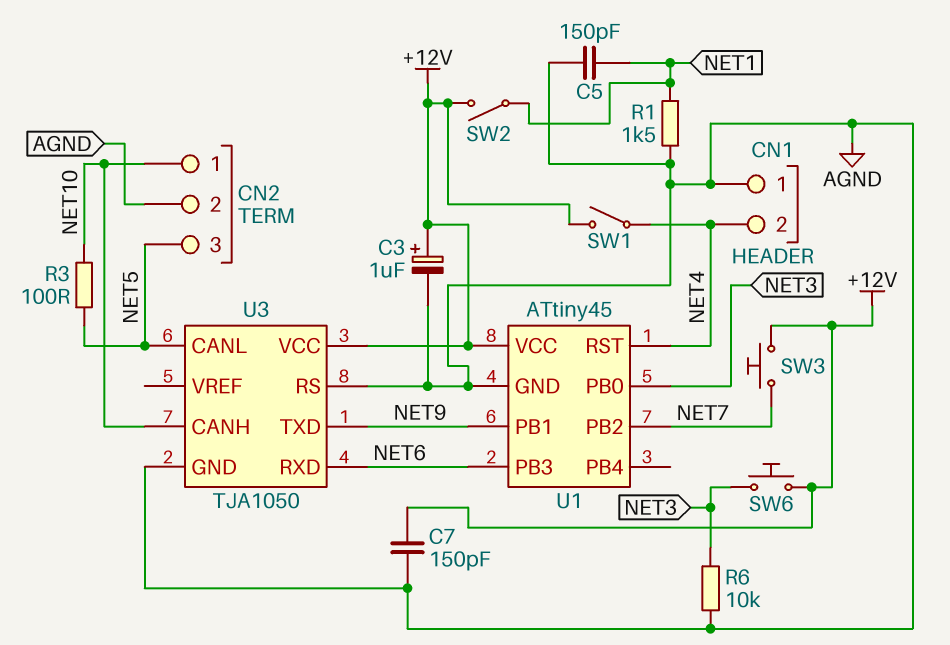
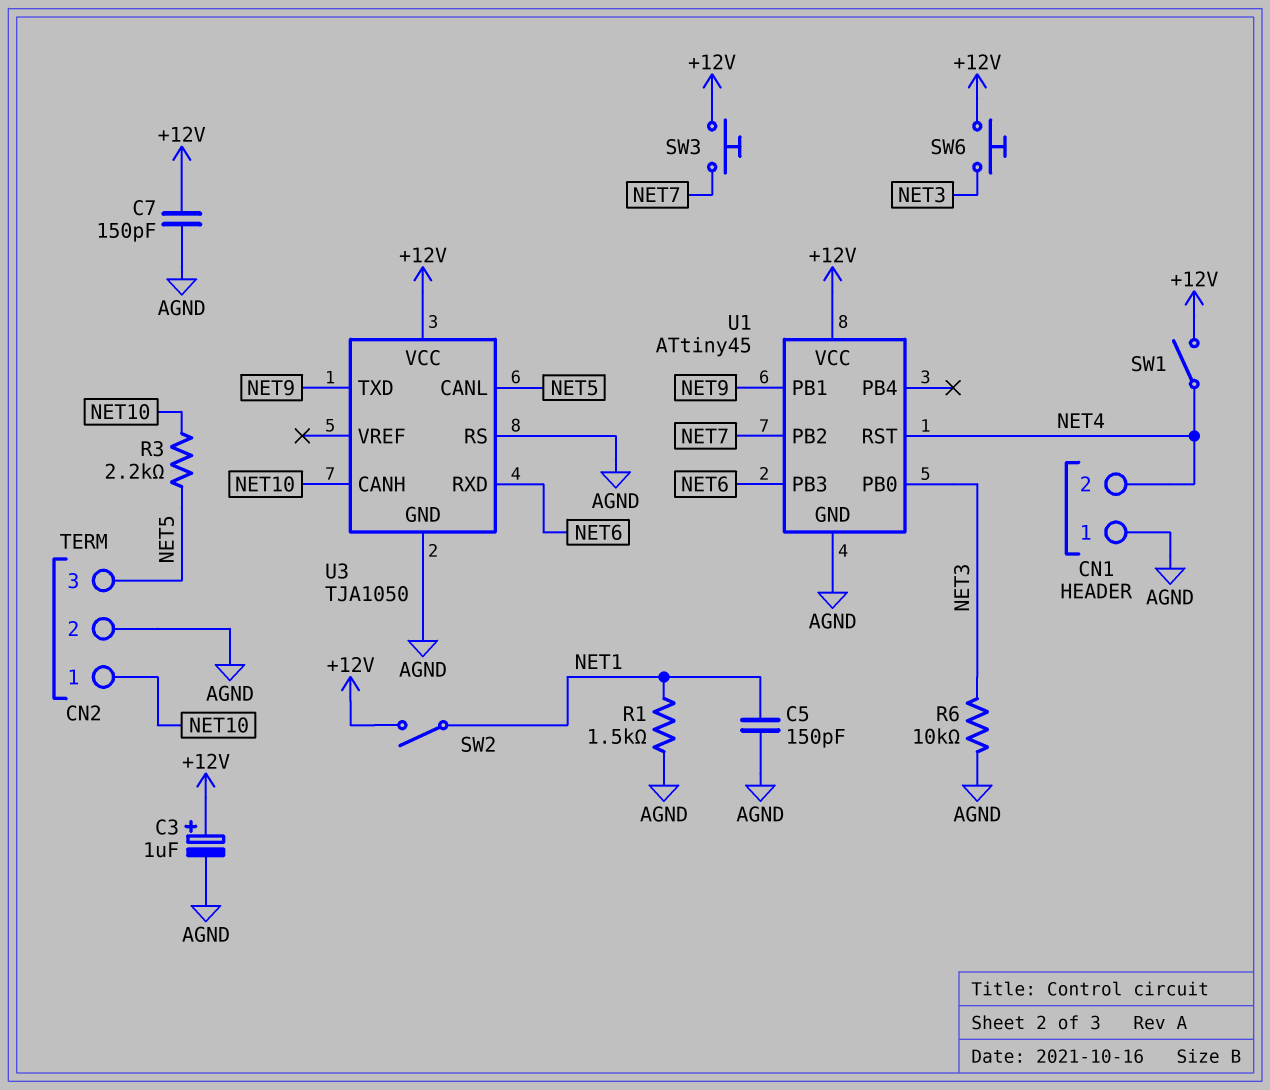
R3: 100 (NET5, NET10) -> 2.2k (NET5, NET10)

